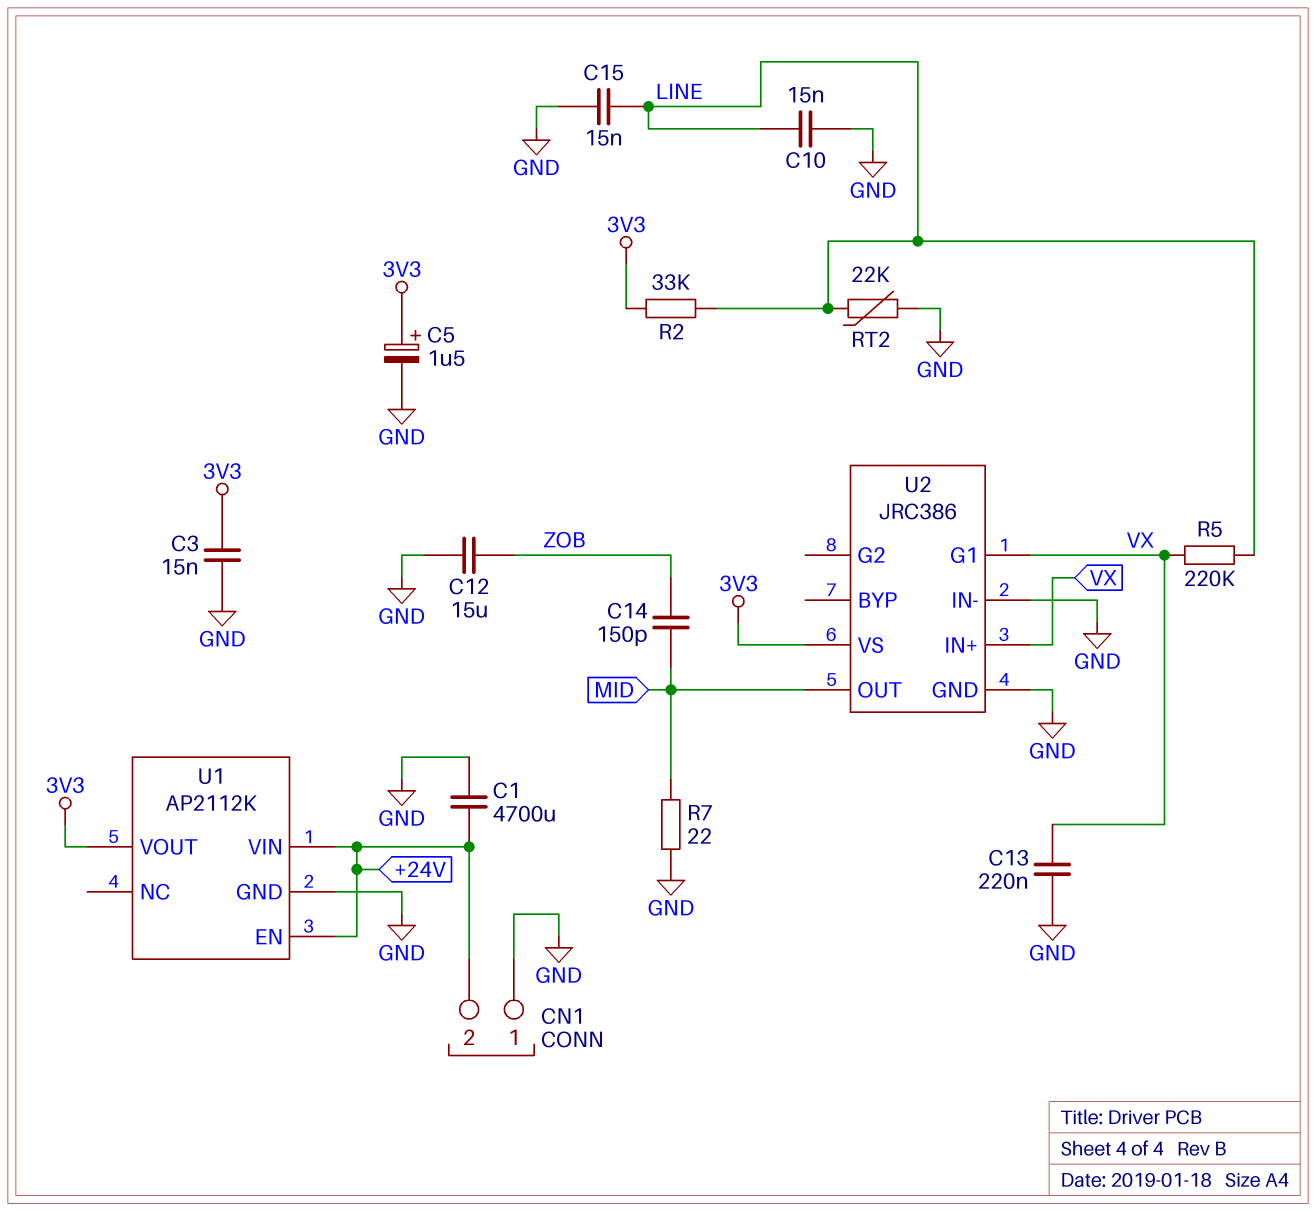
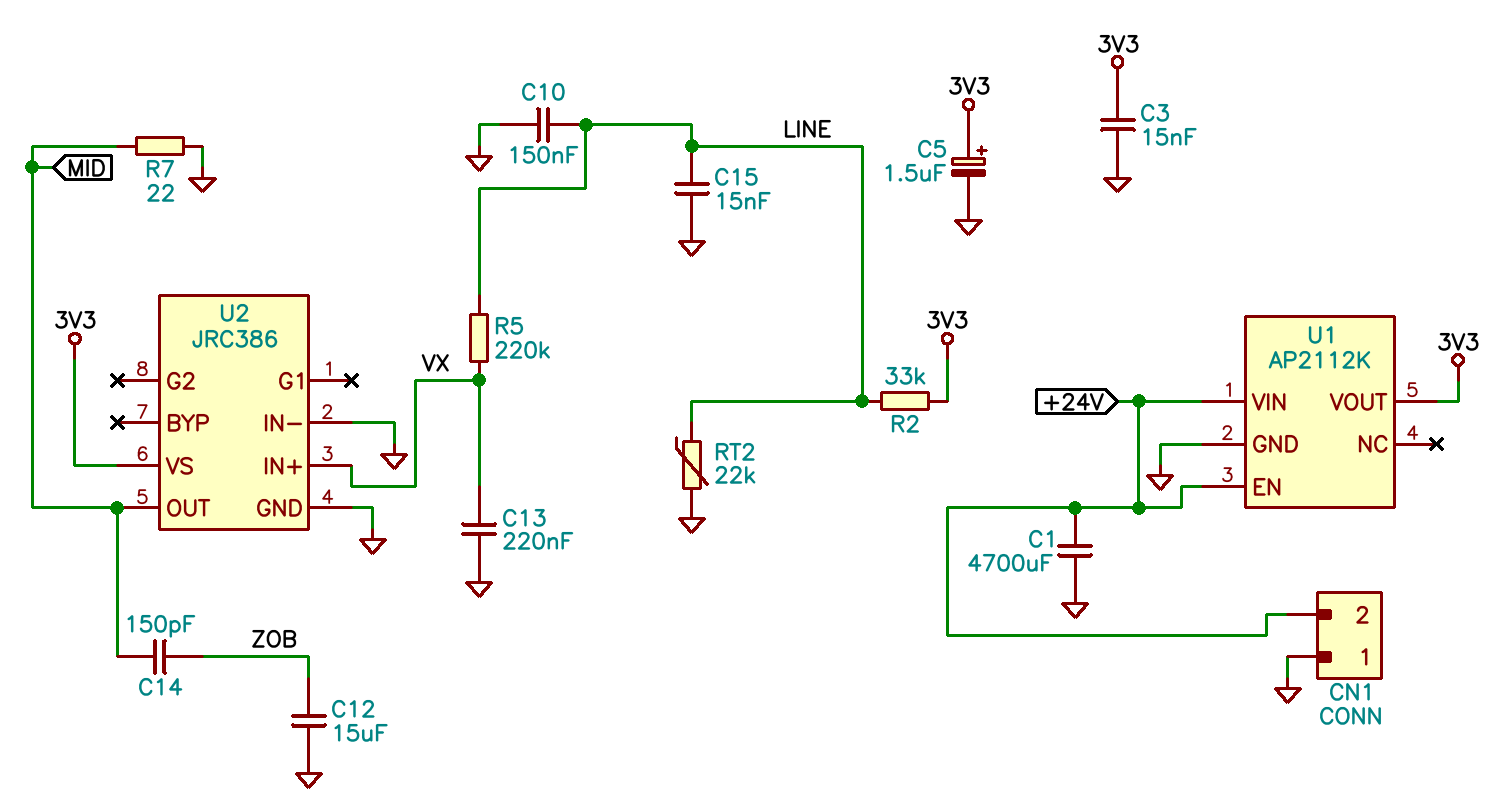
C10: 15nF (GND, LINE) -> 150nF (GND, LINE)
U2 pin G1: VX -> none

